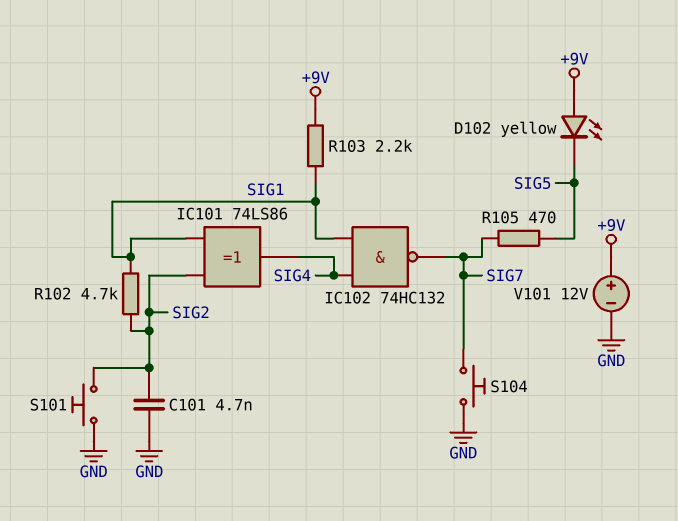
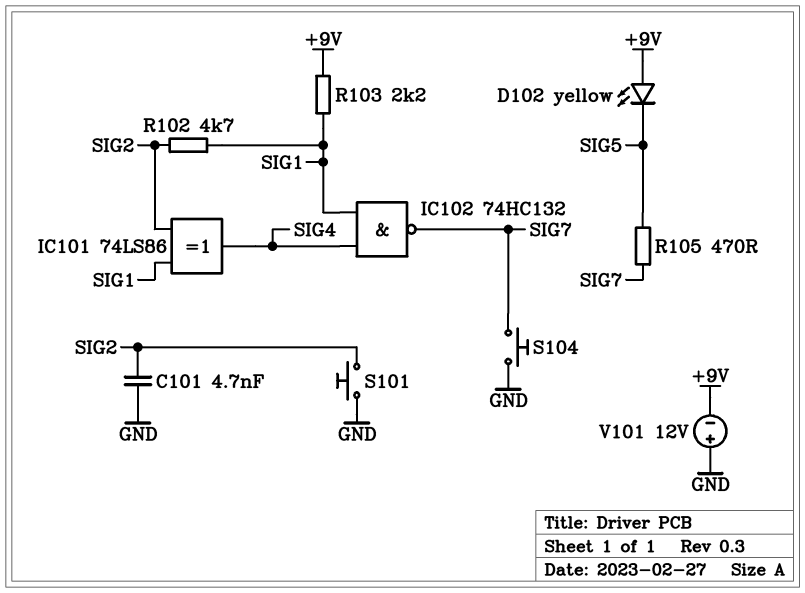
V101: 12V (plus +9V, minus GND) -> 12V (plus GND, minus +9V)

